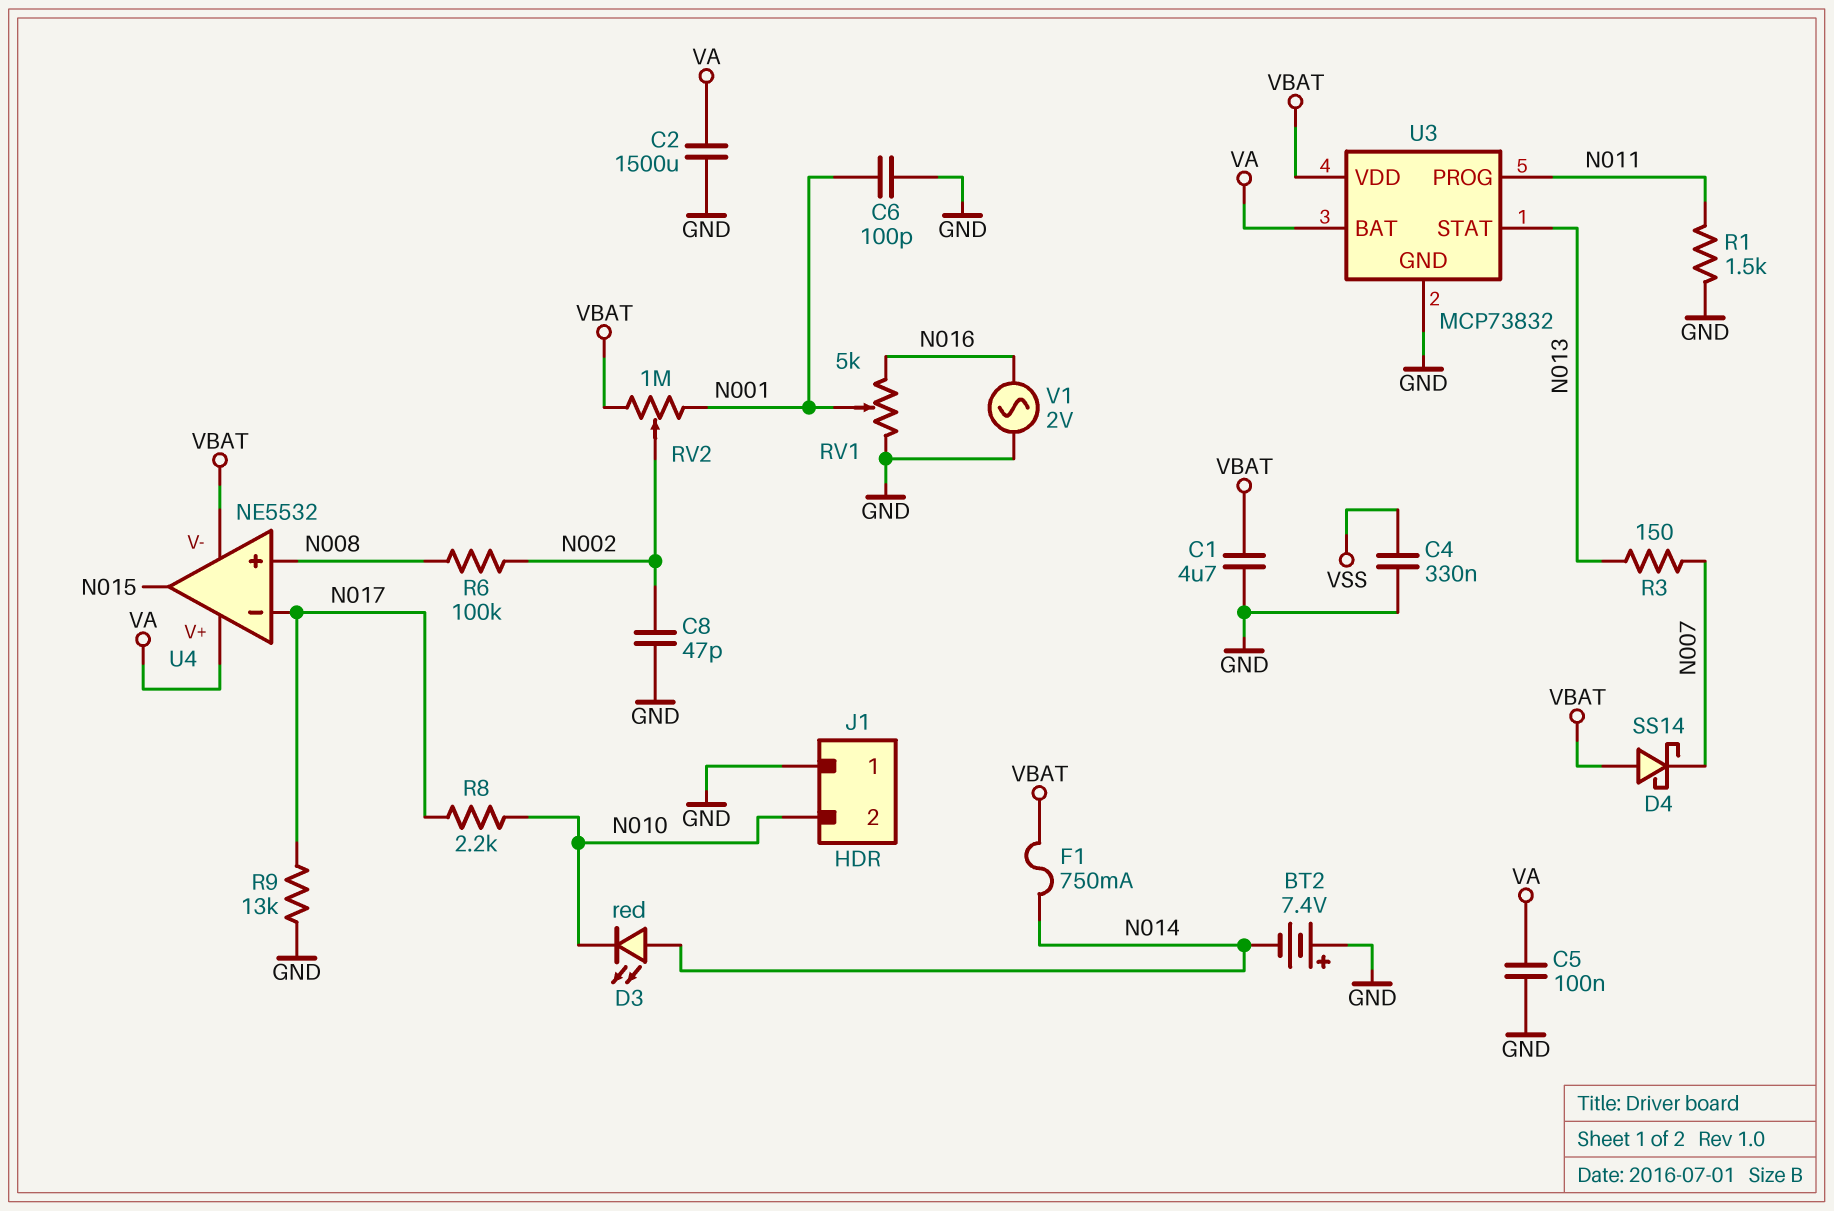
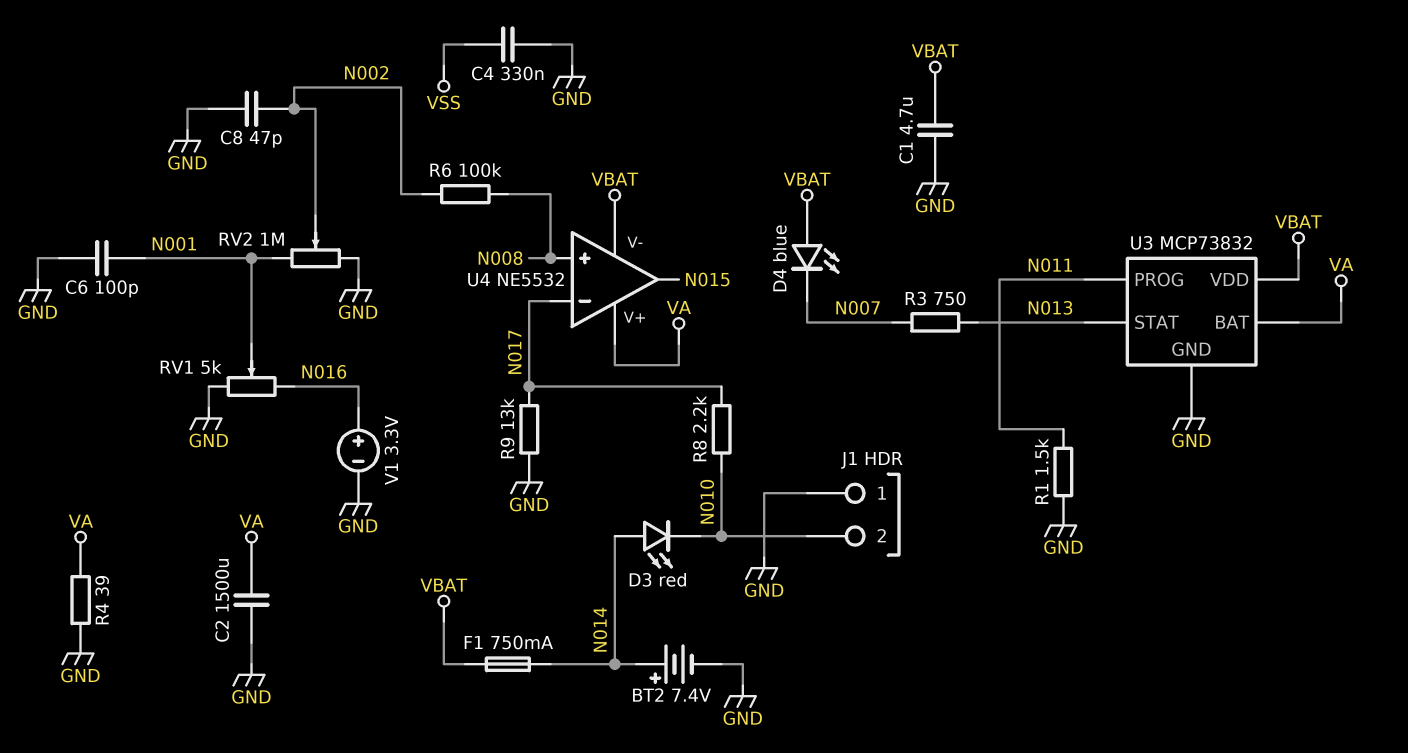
BT2: 7.4V (plus GND, minus N014) -> 7.4V (plus N014, minus GND)
C5: 100nF (GND, VA) -> none
D4: schottky SS14 (A VBAT, K N007) -> LED blue (A VBAT, K N007)
R3: 150 (N007, N013) -> 750 (N007, N013)
R4: none -> 39 (GND, VA)
RV2: 1M (N001, VBAT, wiper N002) -> 1M (GND, N001, wiper N002)
V1: AC 2V (GND, N016) -> 3.3V (plus N016, minus GND)

